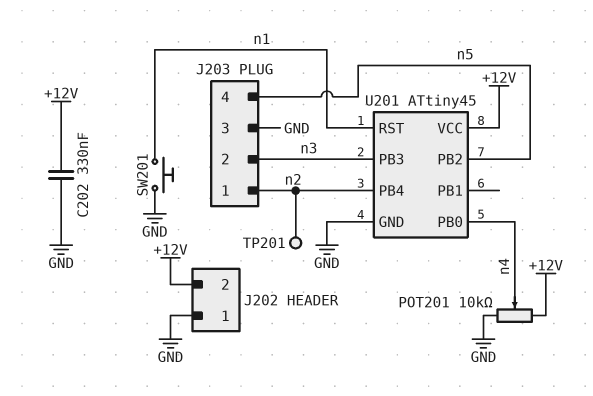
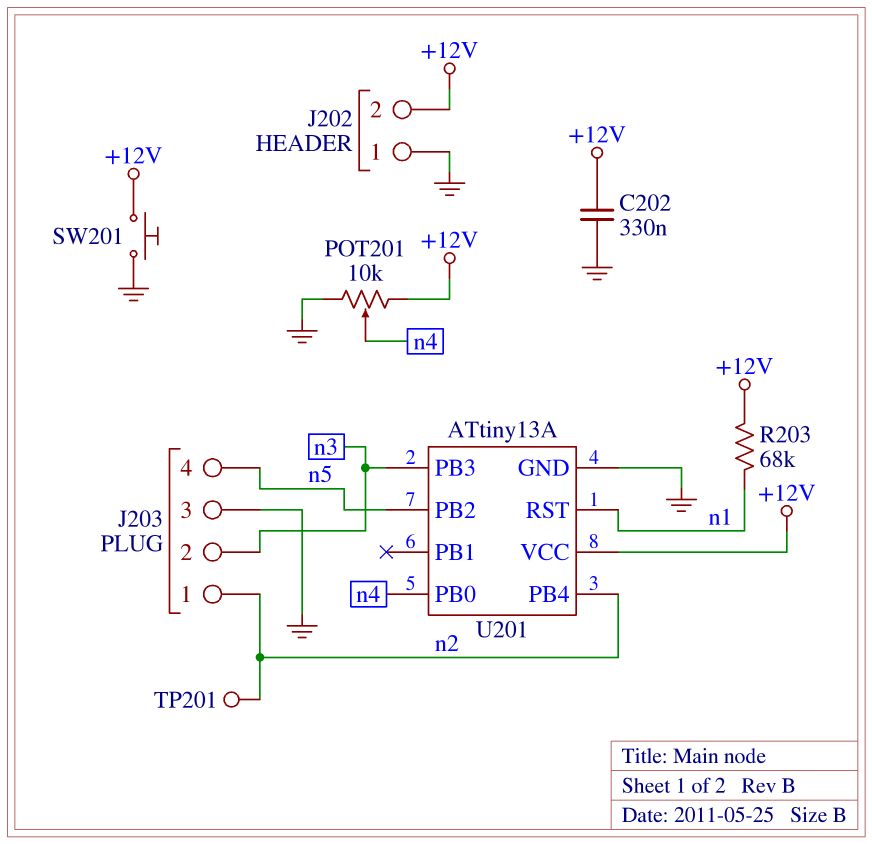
R203: none -> 68k (+12V, n1)
SW201: button (GND, n1) -> button (+12V, GND)
U201: ATtiny45 -> ATtiny13A

